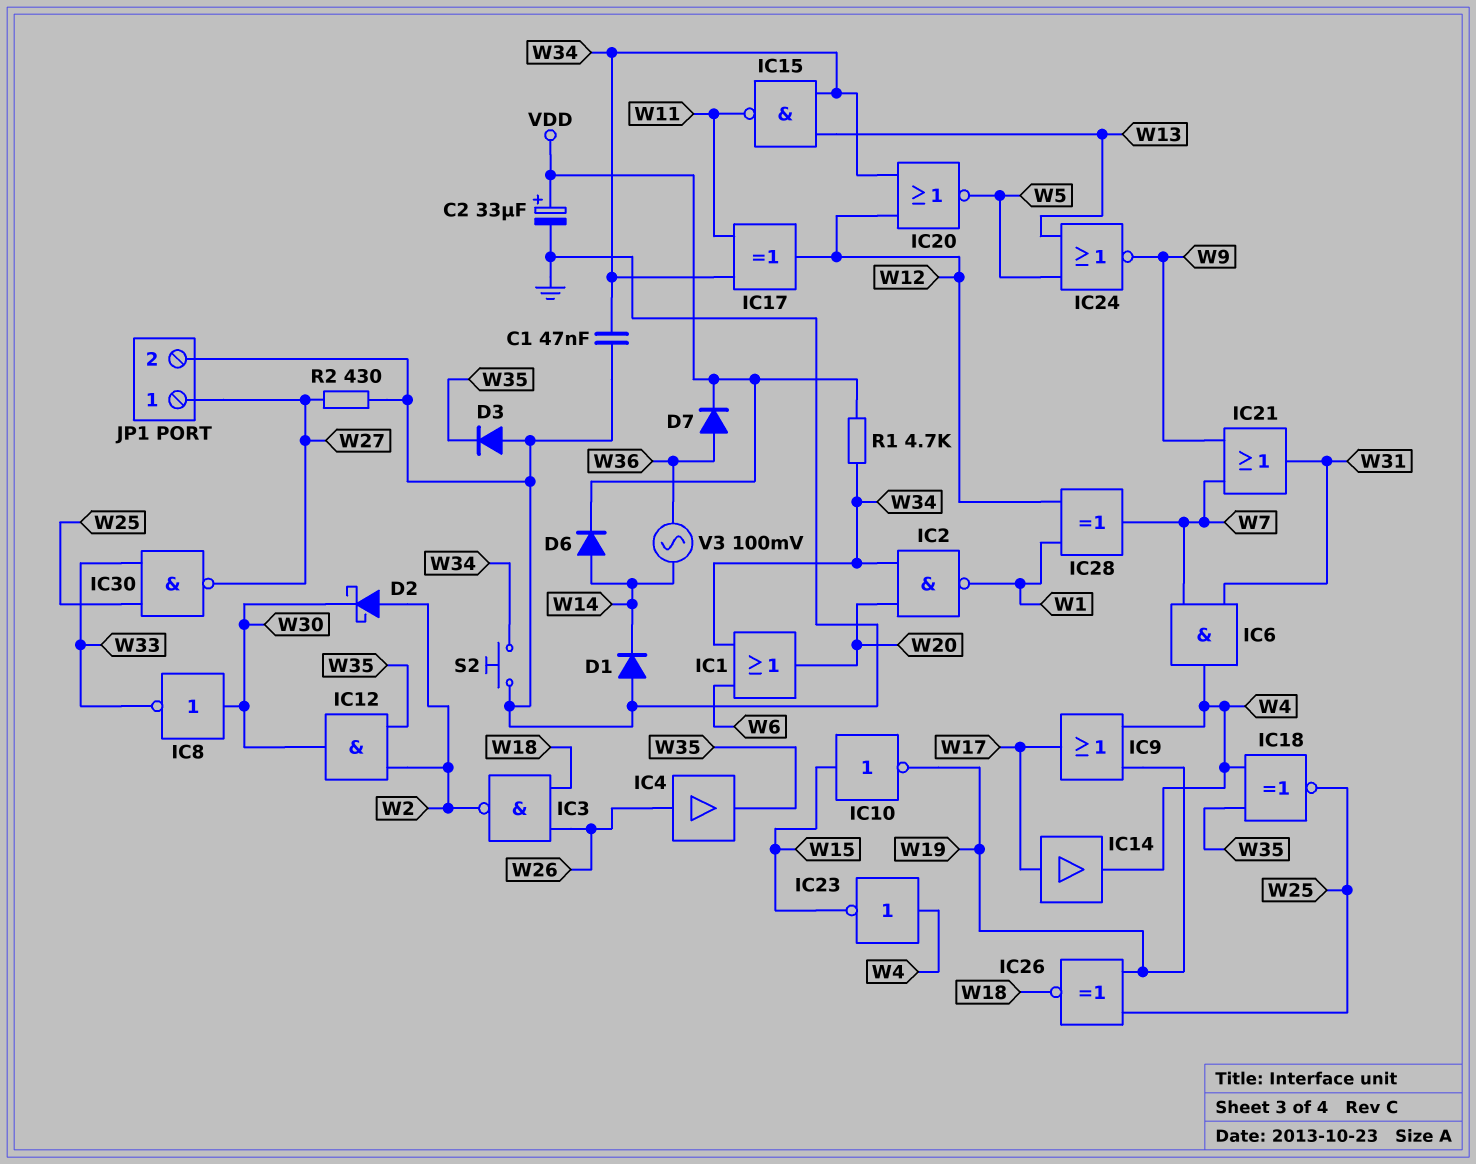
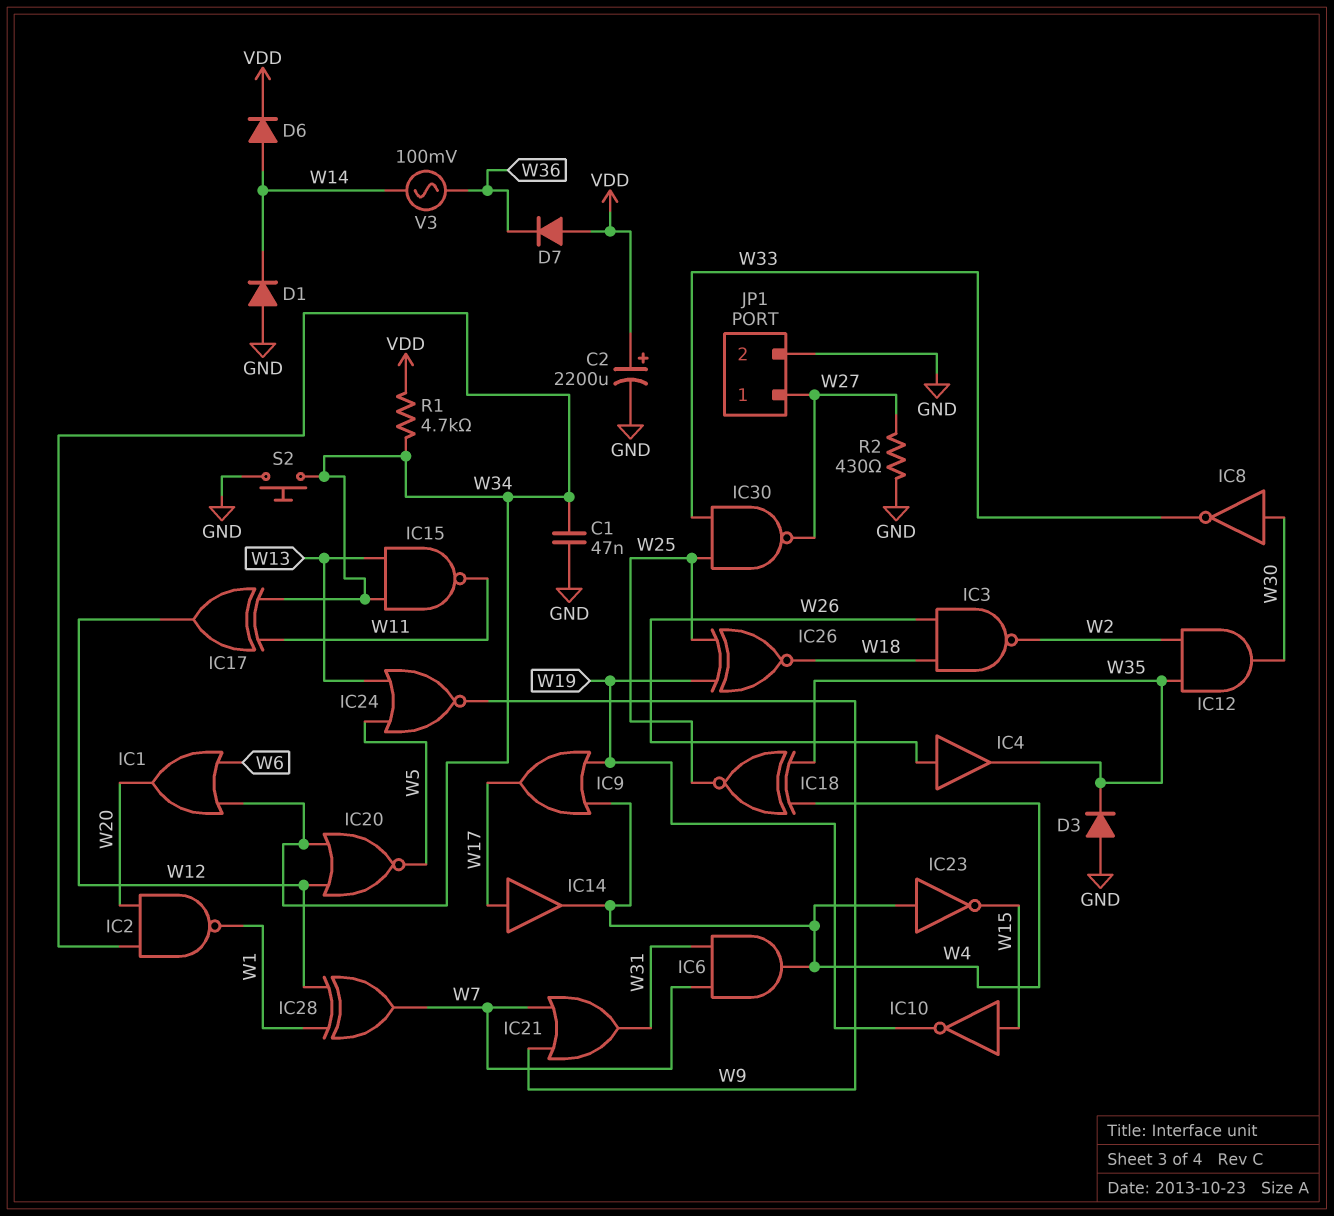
C2: 33uF (plus VDD, minus GND) -> 2200uF (plus VDD, minus GND)
D2: schottky (A W2, K W30) -> none
D7: diode (A W36, K VDD) -> diode (A VDD, K W36)

